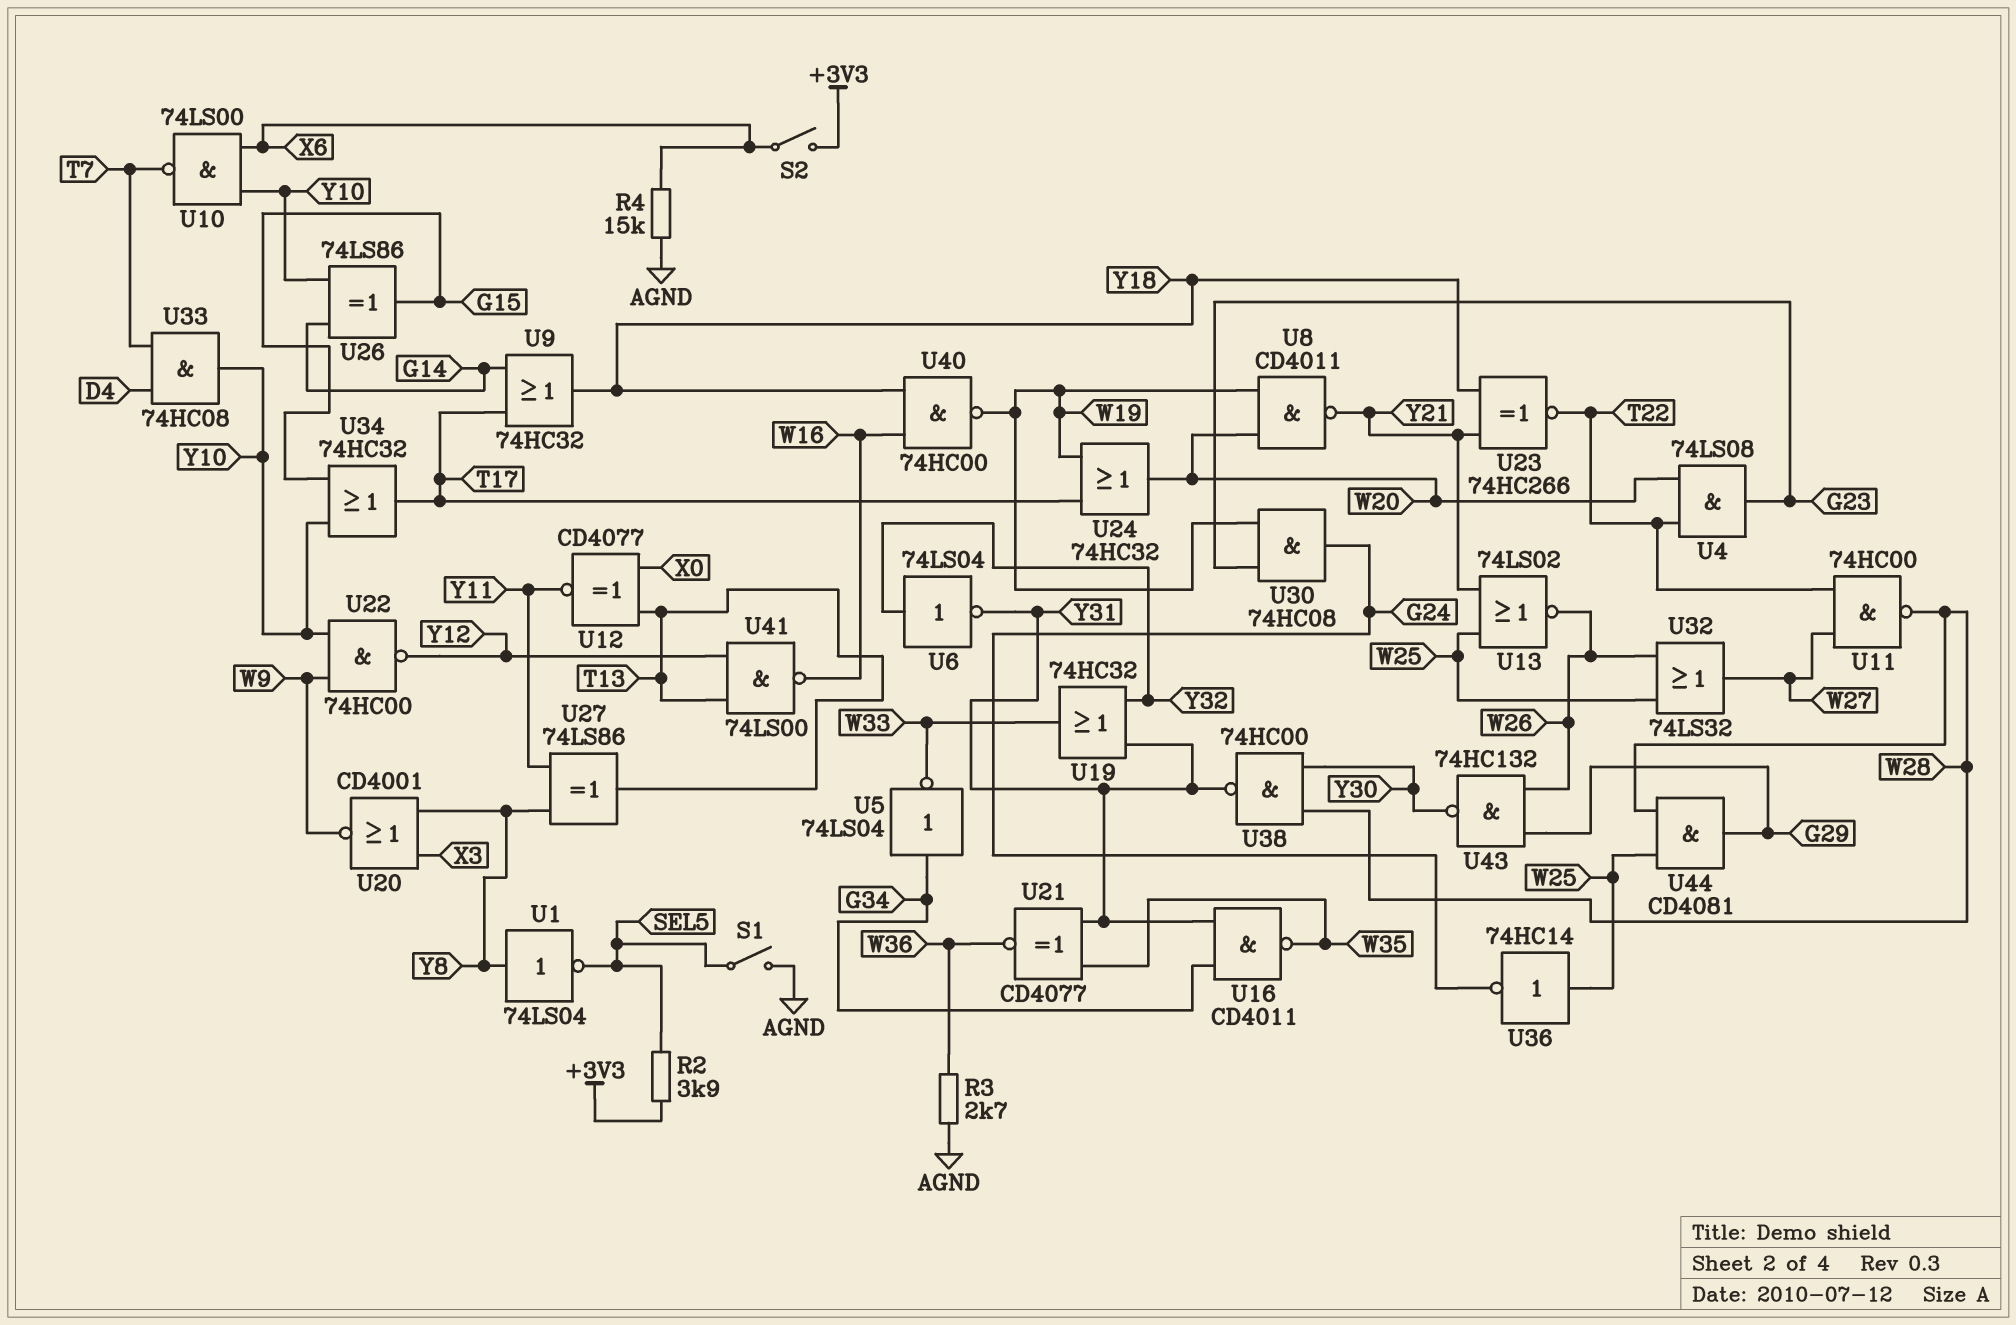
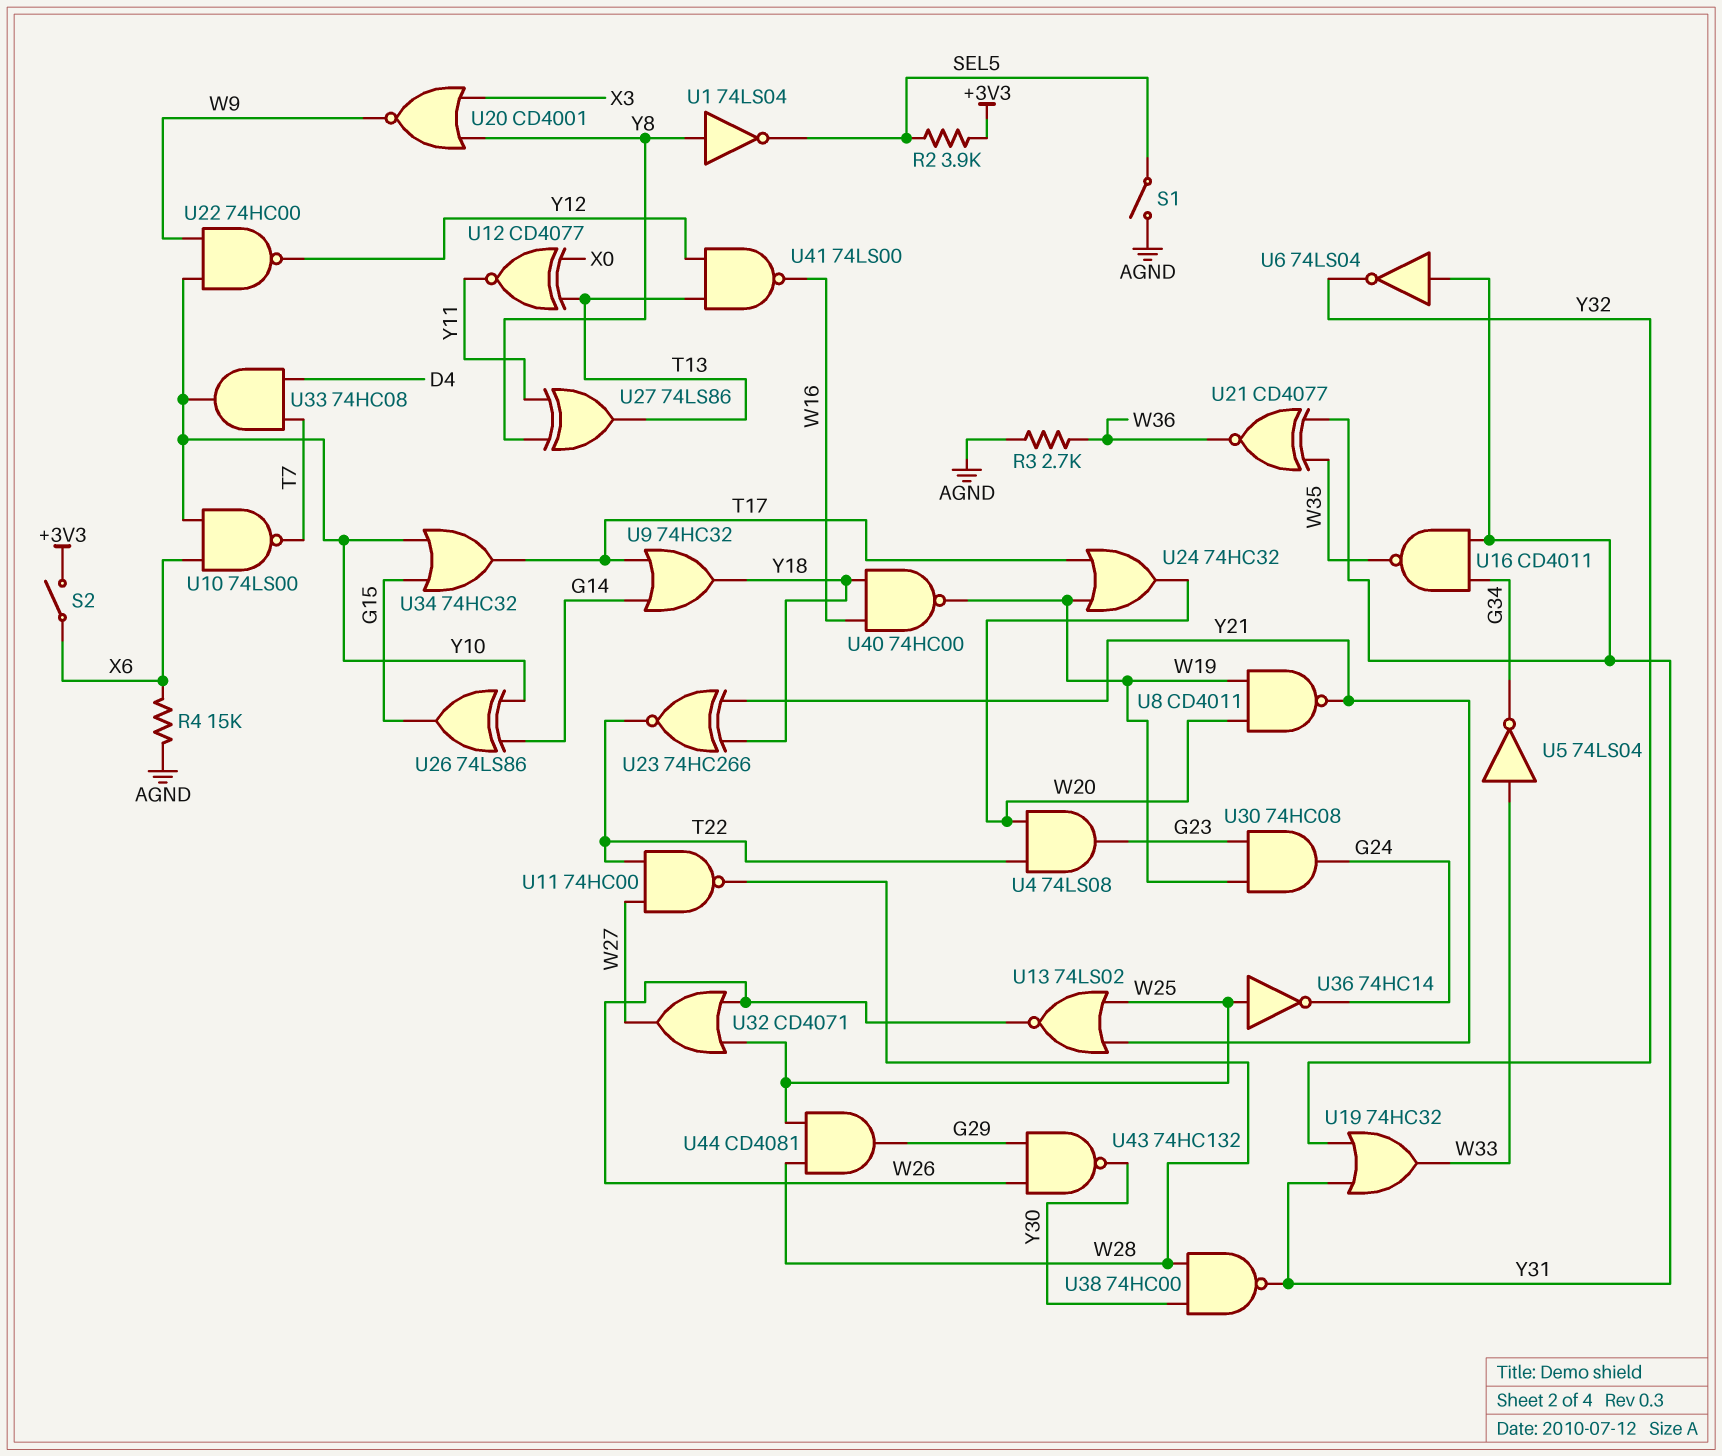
U5: NOT 74LS04 (in G34, out W33) -> NOT 74LS04 (in W33, out G34)
U6: NOT 74LS04 (in Y32, out Y31) -> NOT 74LS04 (in Y31, out Y32)
U32: OR 74LS32 (in W25, in W26, out W27) -> OR CD4071 (in W25, in W26, out W27)

